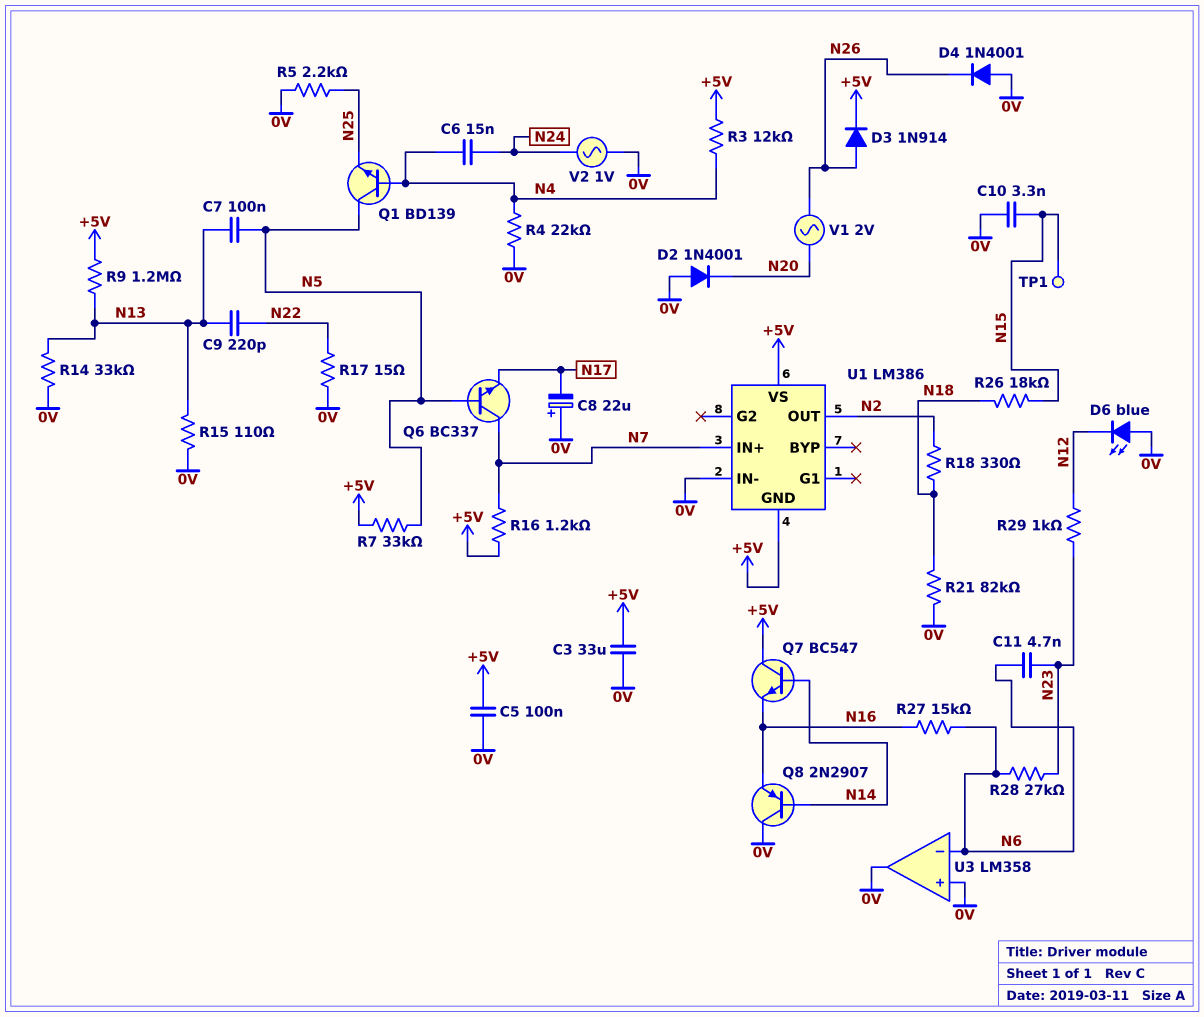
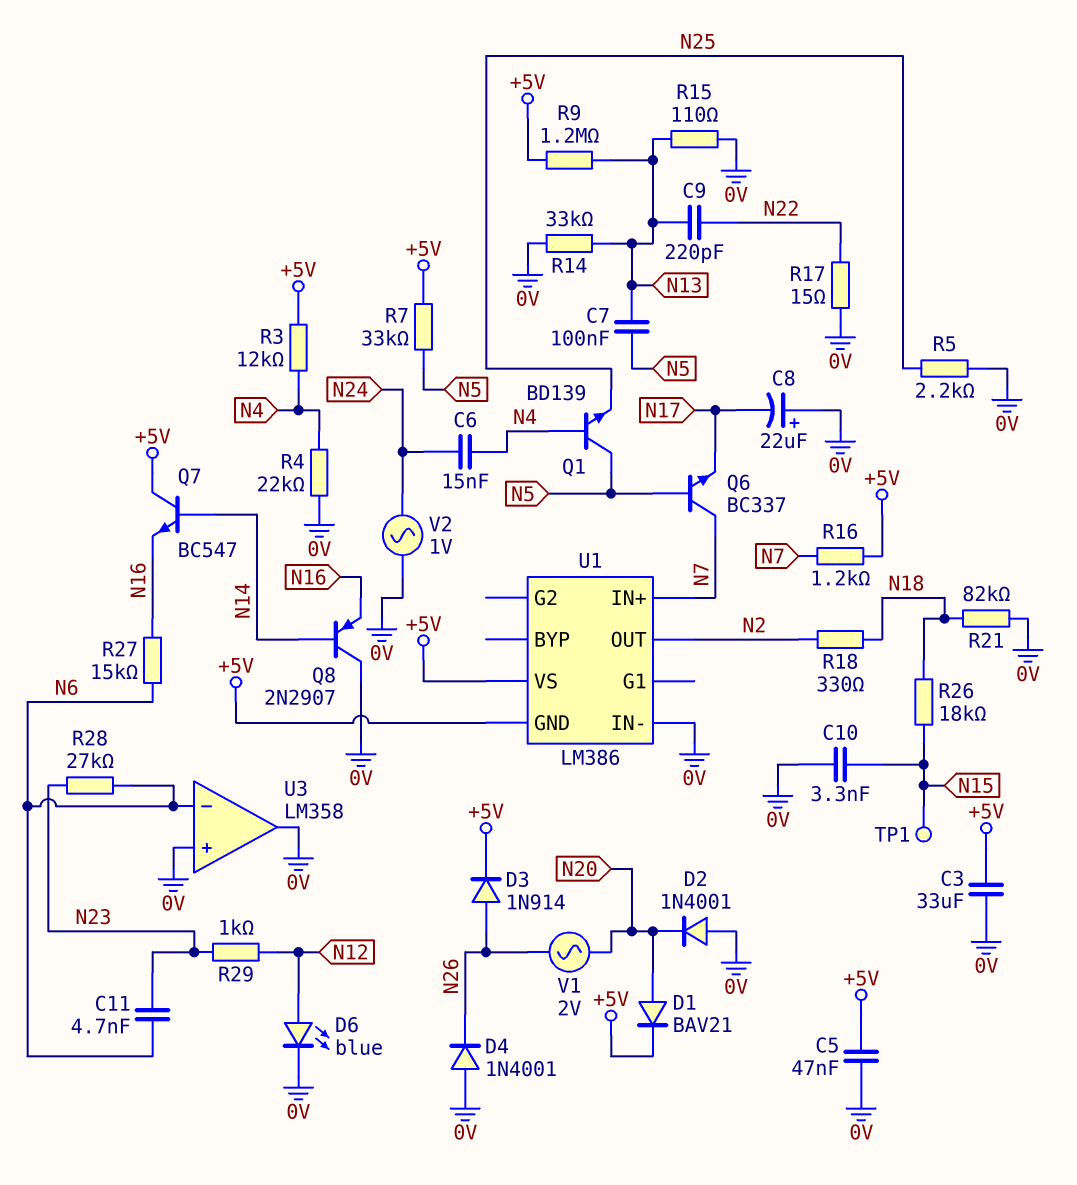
C5: 100nF (+5V, 0V) -> 47nF (+5V, 0V)
D1: none -> diode BAV21 (A N20, K +5V)
D6: LED blue (A 0V, K N12) -> LED blue (A N12, K 0V)

